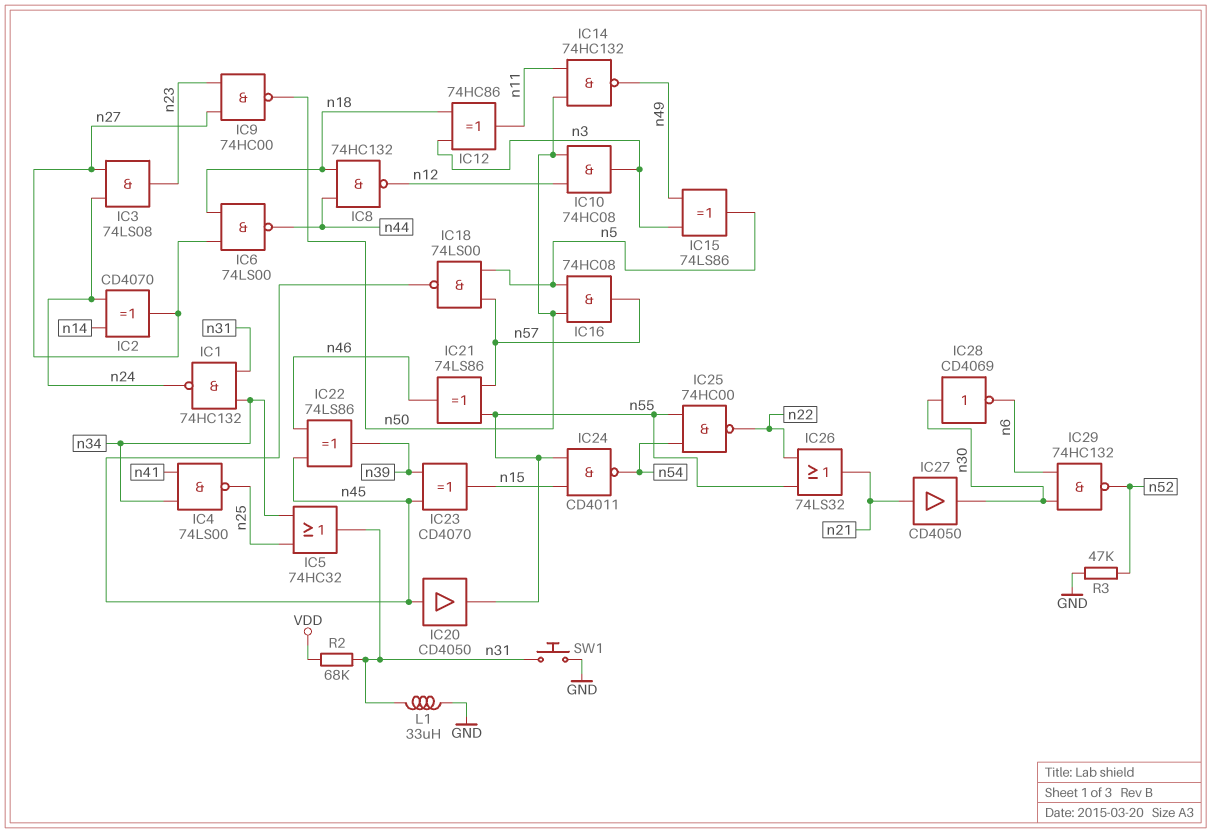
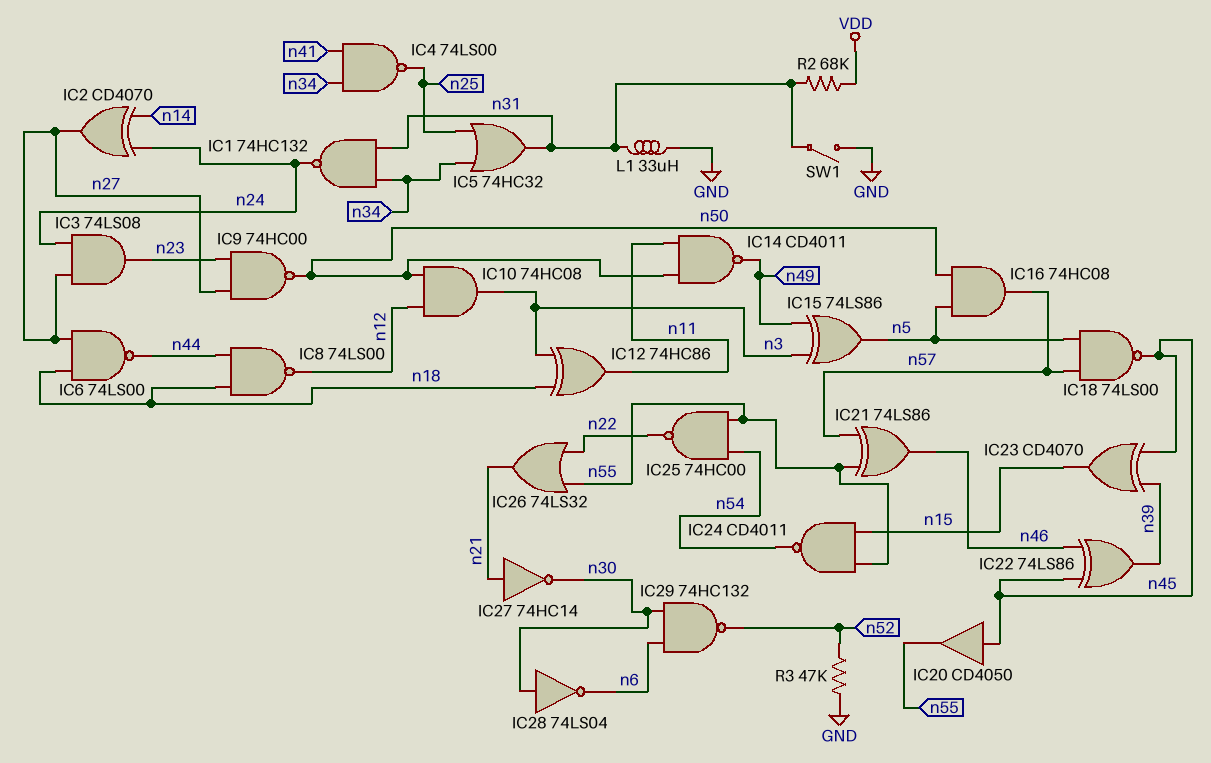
IC8: NAND 74HC132 (in n18, in n44, out n12) -> NAND 74LS00 (in n18, in n44, out n12)
IC14: NAND 74HC132 (in n11, in n50, out n49) -> NAND CD4011 (in n11, in n50, out n49)
IC27: buffer CD4050 (in n21, out n30) -> NOT 74HC14 (in n21, out n30)
IC28: NOT CD4069 (in n30, out n6) -> NOT 74LS04 (in n30, out n6)
SW1: button (GND, n31) -> switch (GND, n31)

